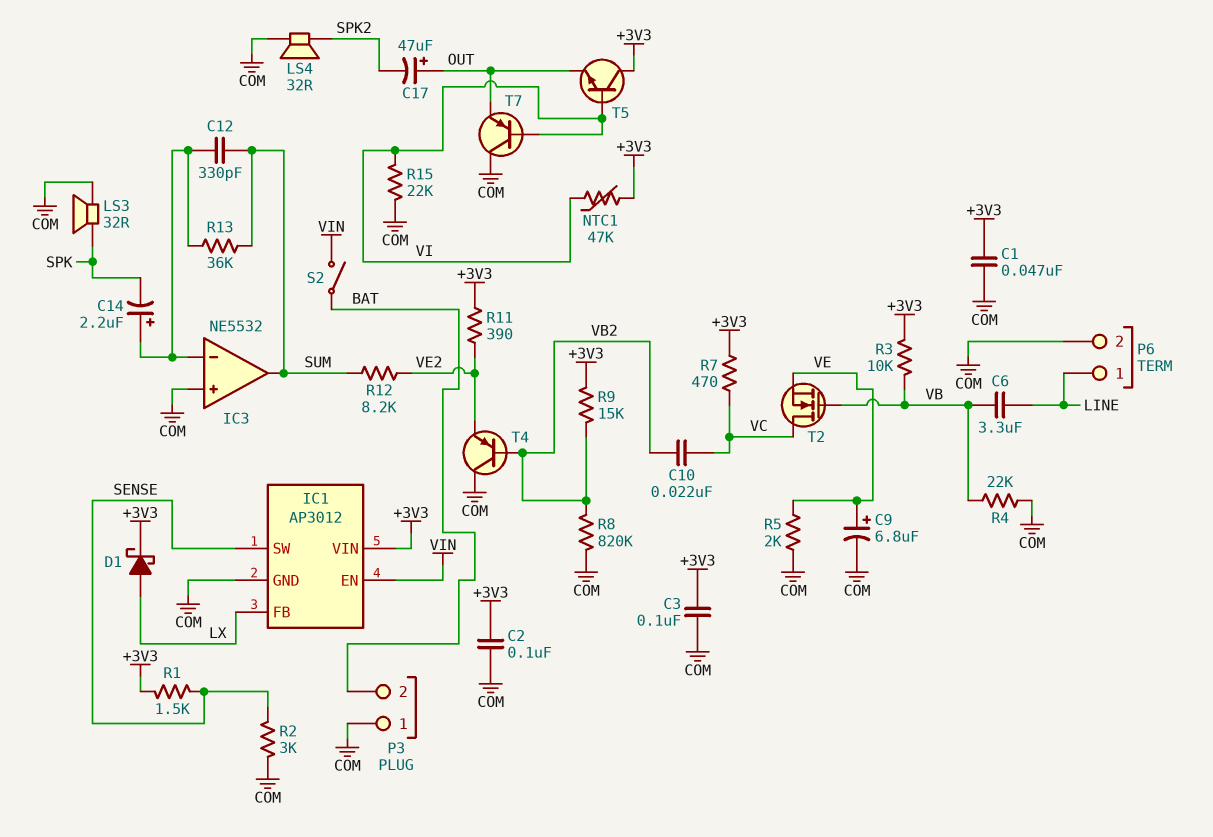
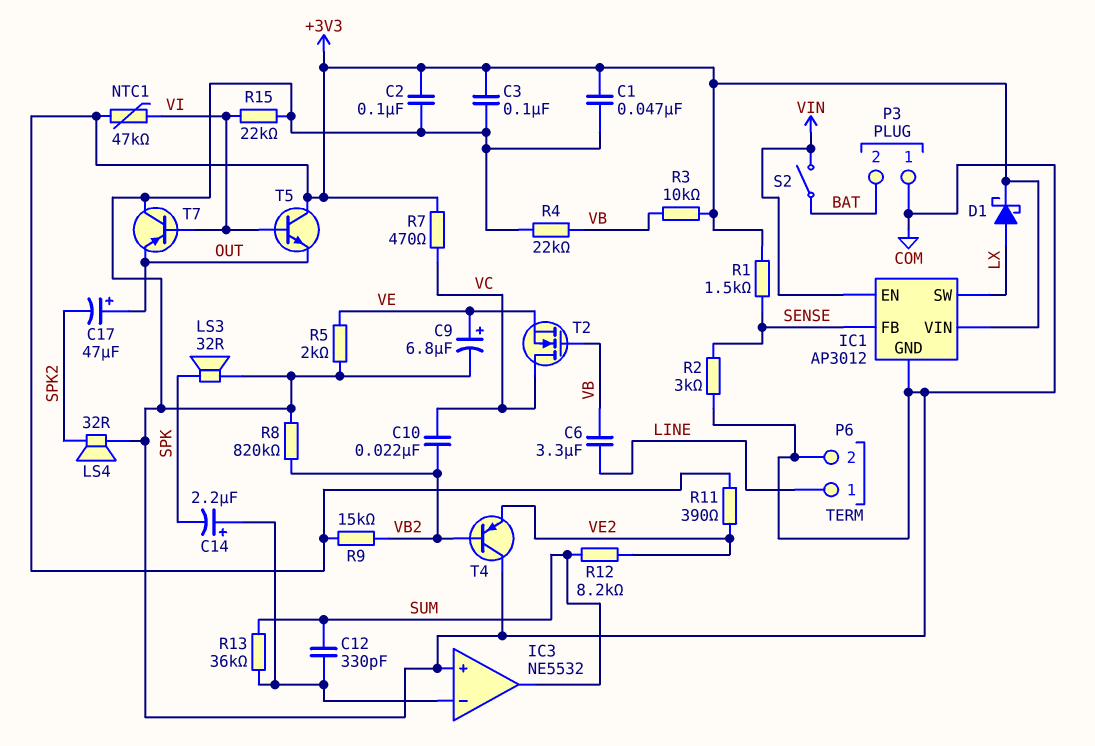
IC1 pin FB: LX -> SENSE
IC1 pin SW: SENSE -> LX

